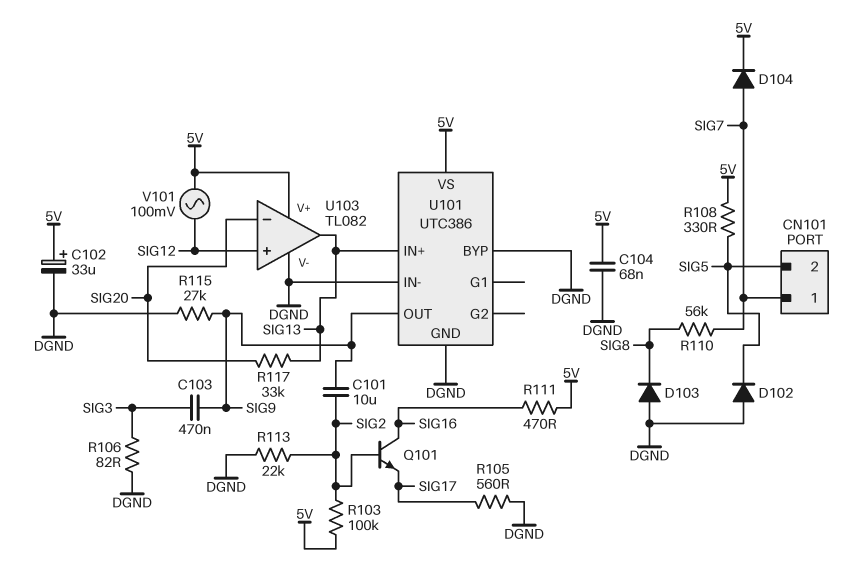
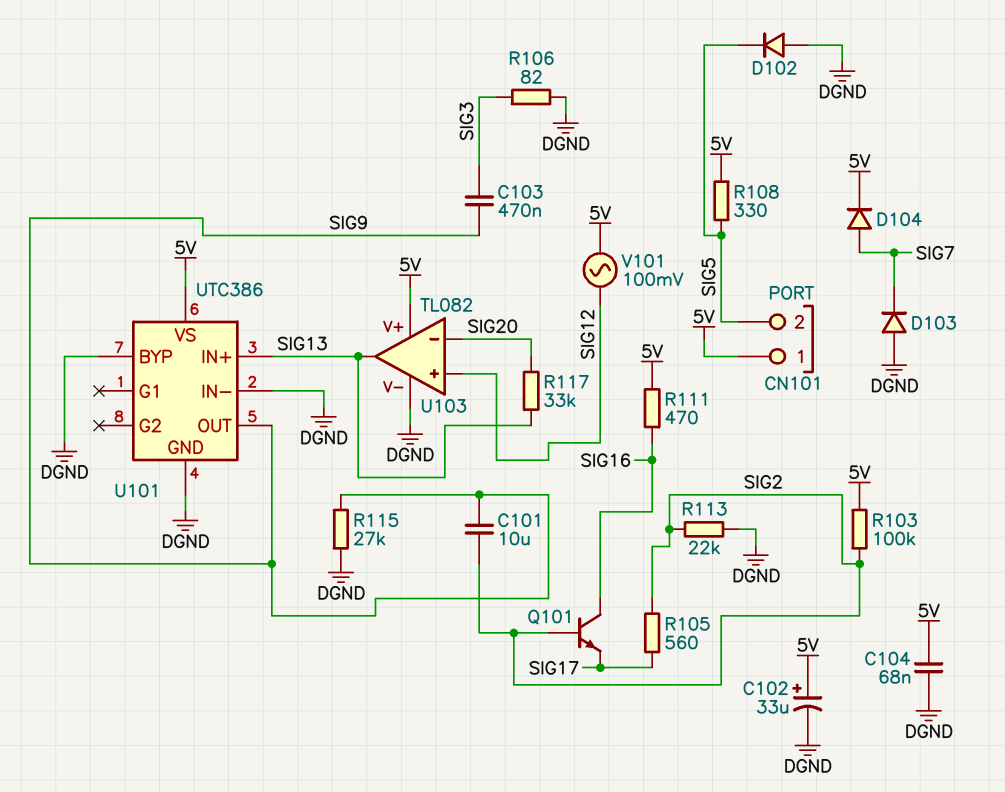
CN101 pin 1: SIG7 -> 5V
D103: diode (A DGND, K SIG8) -> diode (A DGND, K SIG7)
R105: 560 (DGND, SIG17) -> 560 (SIG2, SIG17)
R110: 56k (SIG7, SIG8) -> none

